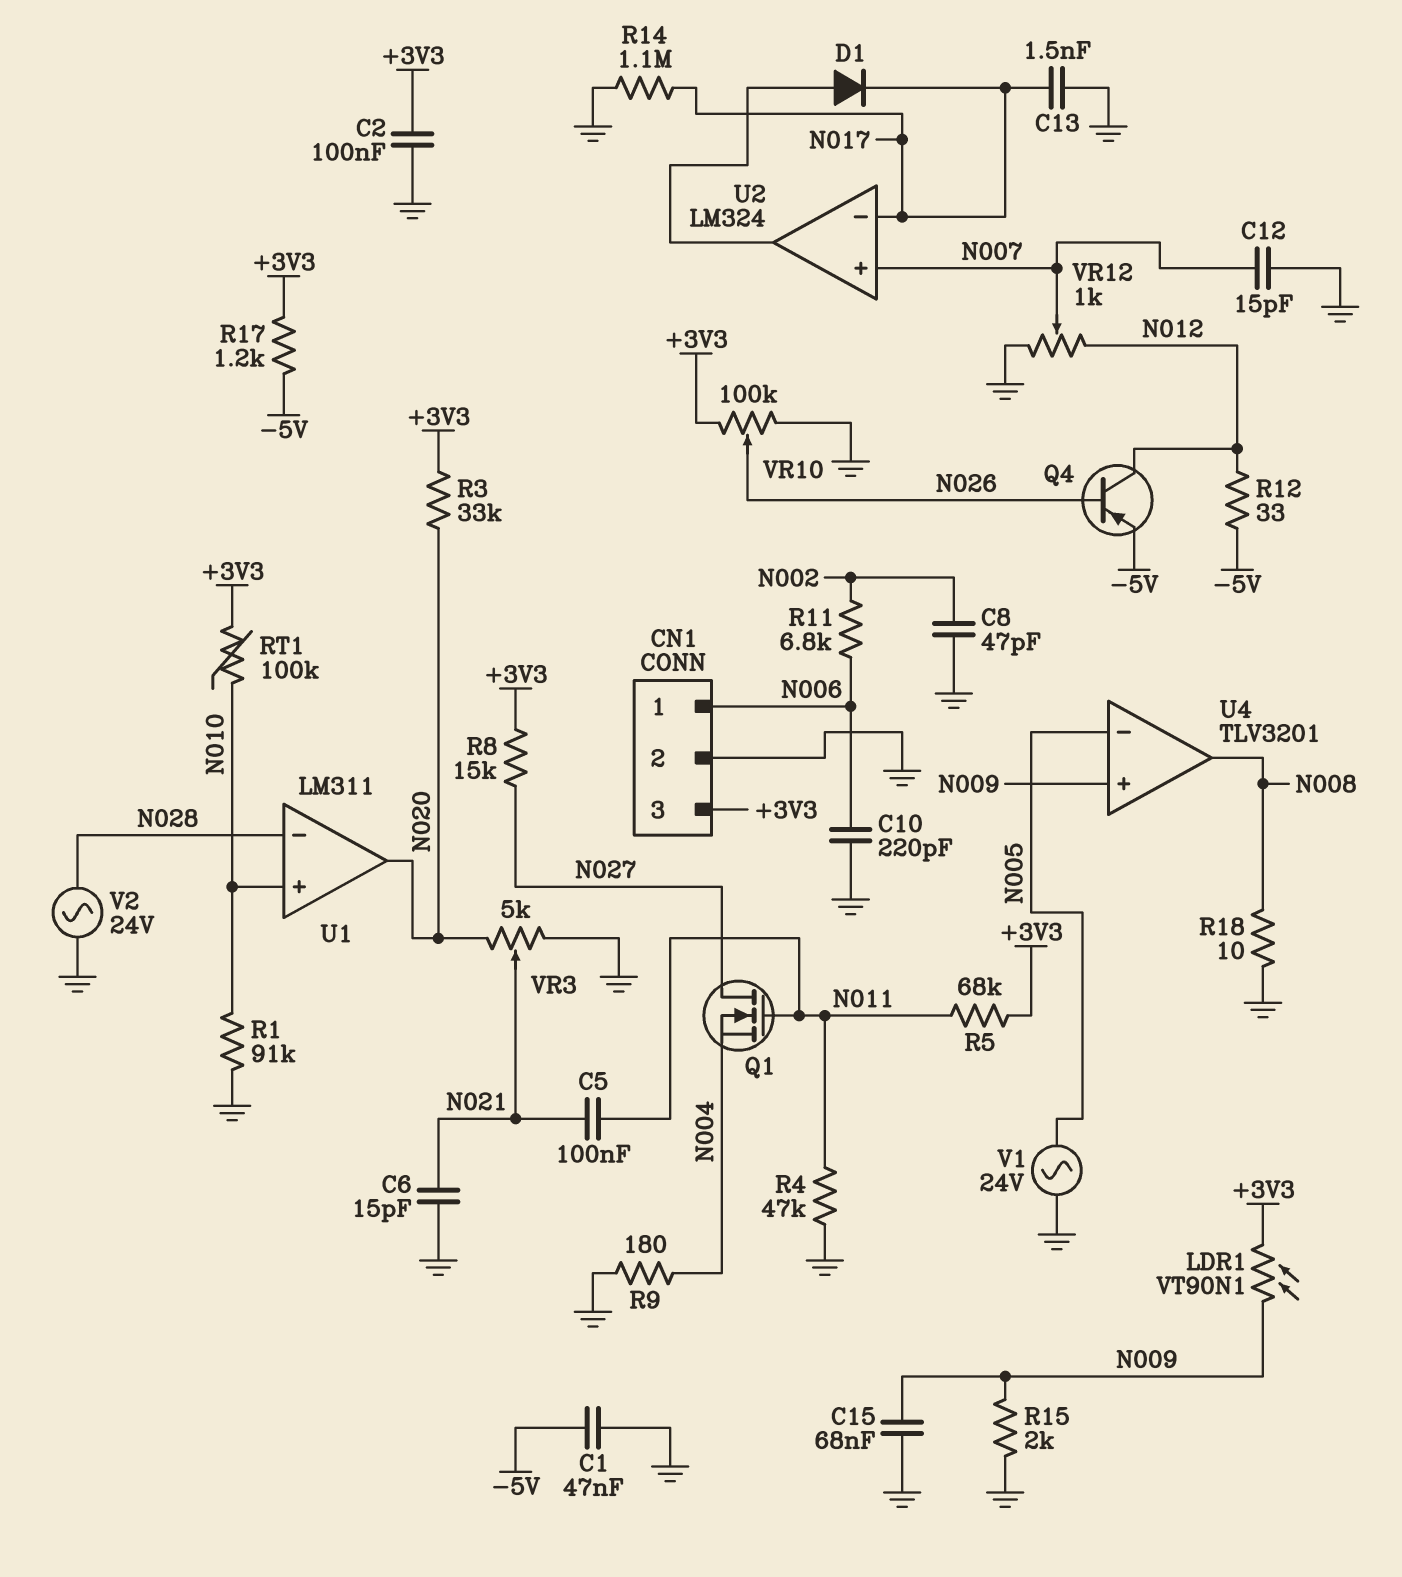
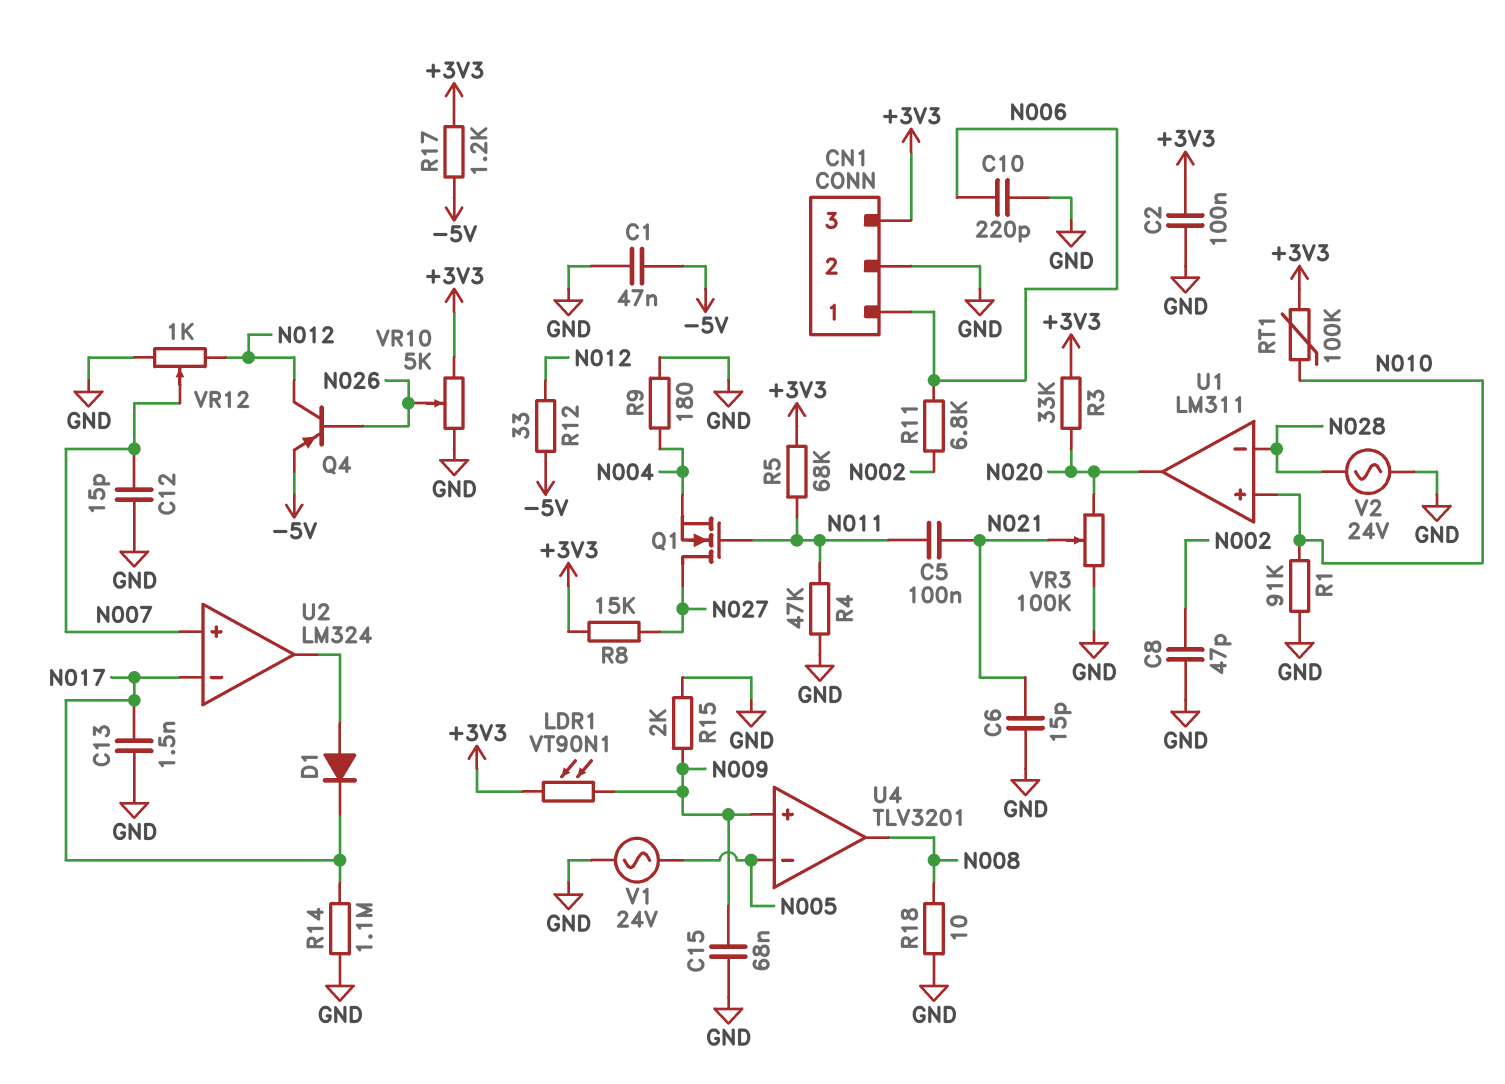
VR3: 5k (GND, N020, wiper N021) -> 100k (GND, N020, wiper N021)
VR10: 100k (+3V3, GND, wiper N026) -> 5k (+3V3, GND, wiper N026)

